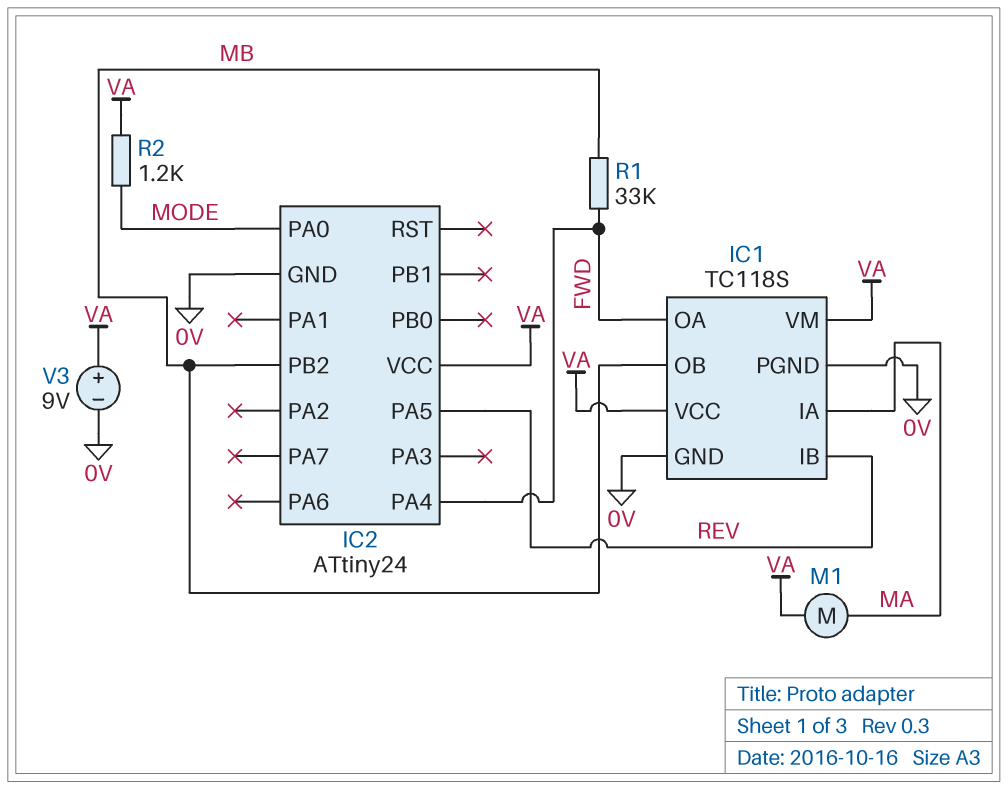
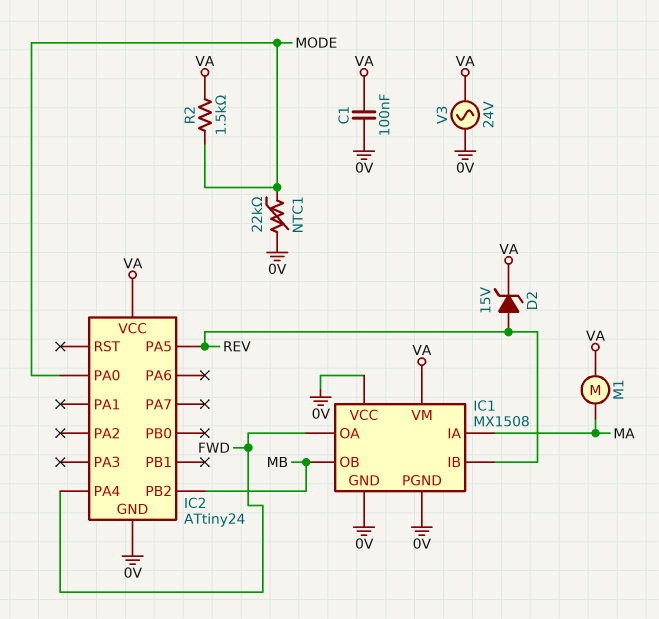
C1: none -> 100nF (0V, VA)
D2: none -> zener 15V (A REV, K VA)
IC1: TC118S -> MX1508
IC1 pin VCC: VA -> 0V
NTC1: none -> 22k (0V, MODE)
R1: 33k (FWD, MB) -> none
R2: 1.2k (MODE, VA) -> 1.5k (MODE, VA)
V3: 9V (plus VA, minus 0V) -> AC 24V (0V, VA)

